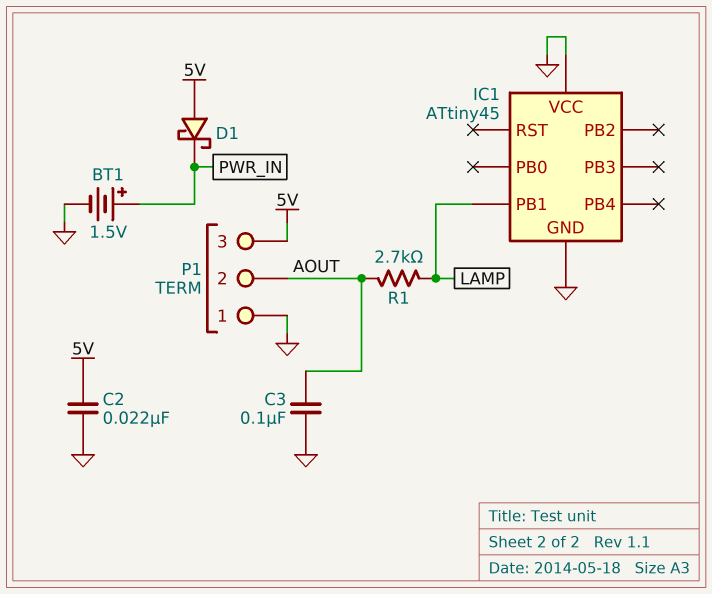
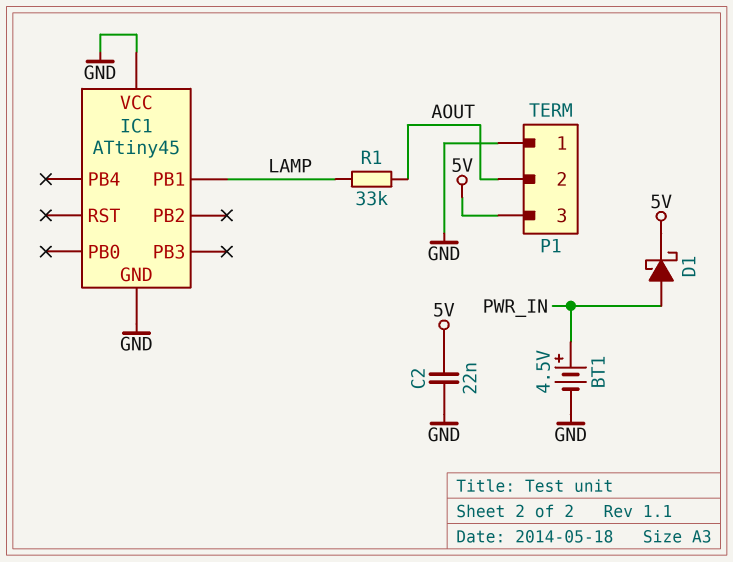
BT1: 1.5V (plus PWR_IN, minus GND) -> 4.5V (plus PWR_IN, minus GND)
C3: 100nF (AOUT, GND) -> none
D1: schottky (A 5V, K PWR_IN) -> schottky (A PWR_IN, K 5V)
R1: 2.7k (AOUT, LAMP) -> 33k (AOUT, LAMP)

